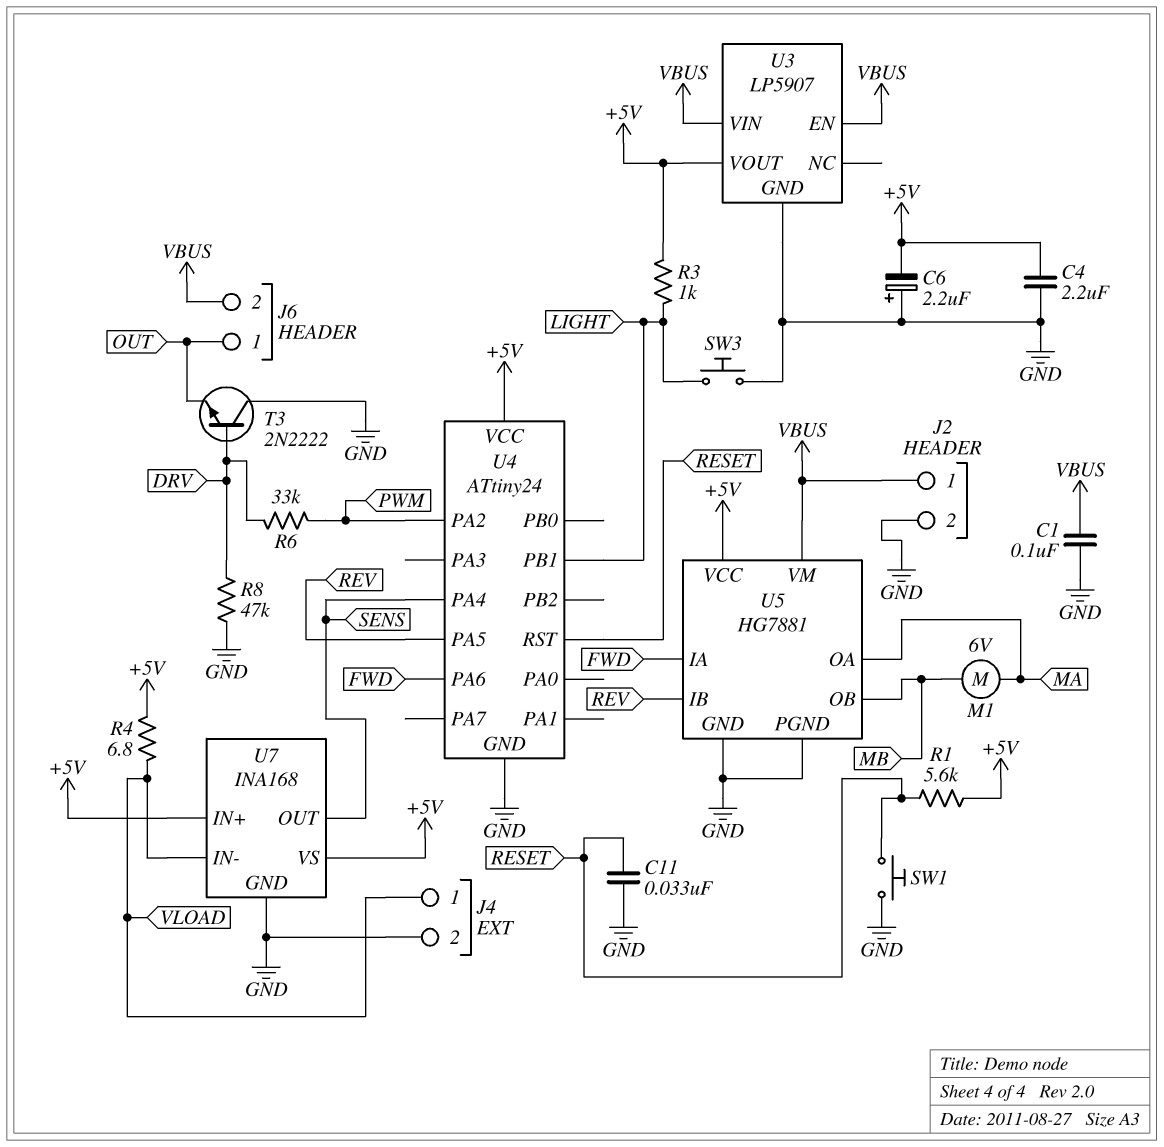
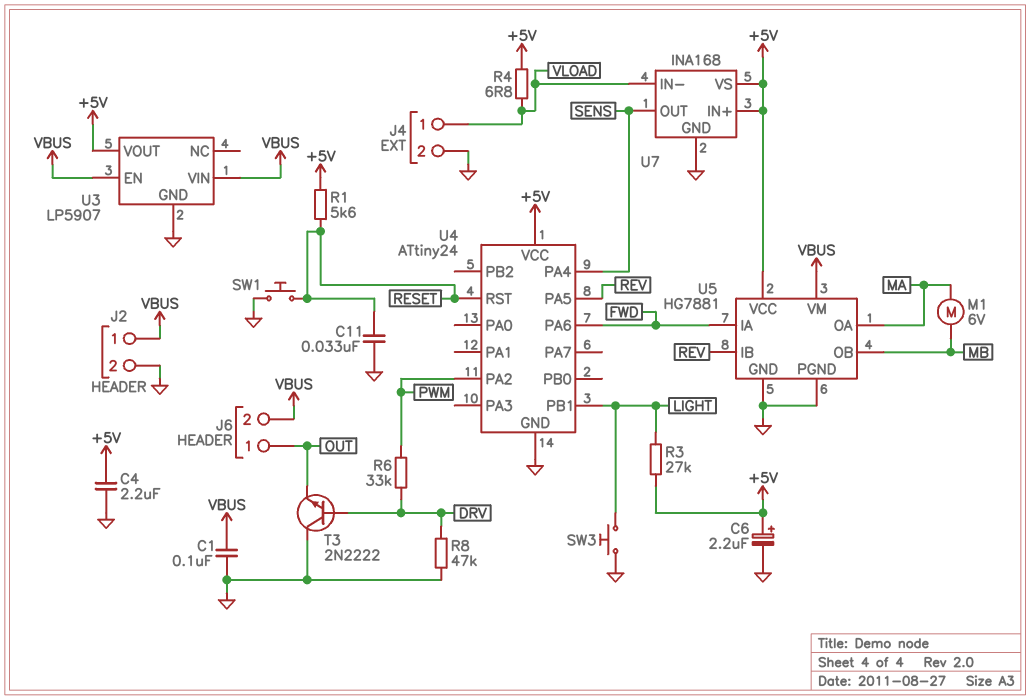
C6: 2.2uF (plus GND, minus +5V) -> 2.2uF (plus +5V, minus GND)
R3: 1k (+5V, LIGHT) -> 27k (+5V, LIGHT)

